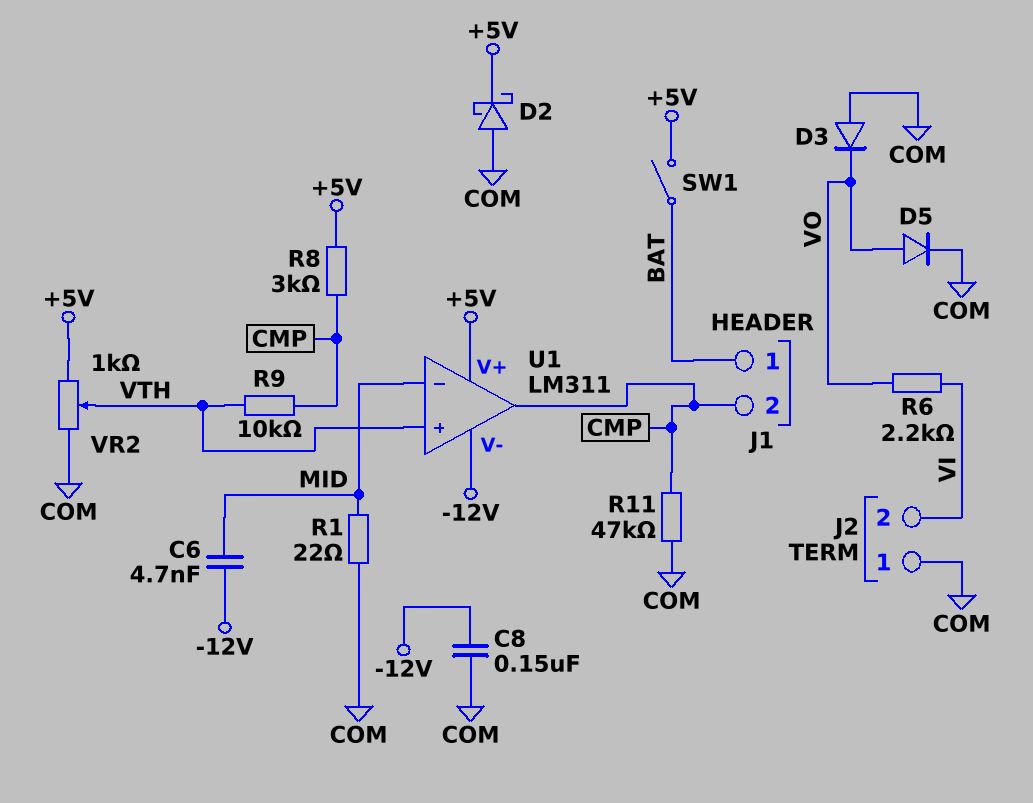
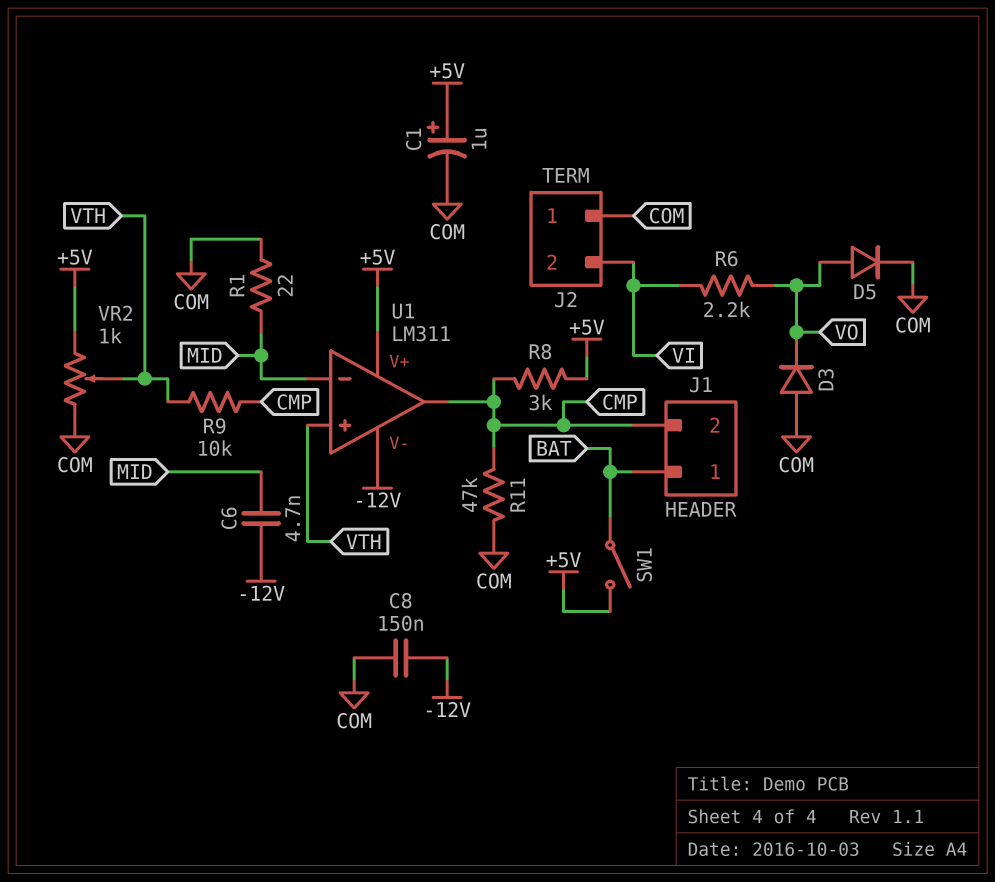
C1: none -> 1uF (plus +5V, minus COM)
D2: schottky (A COM, K +5V) -> none

